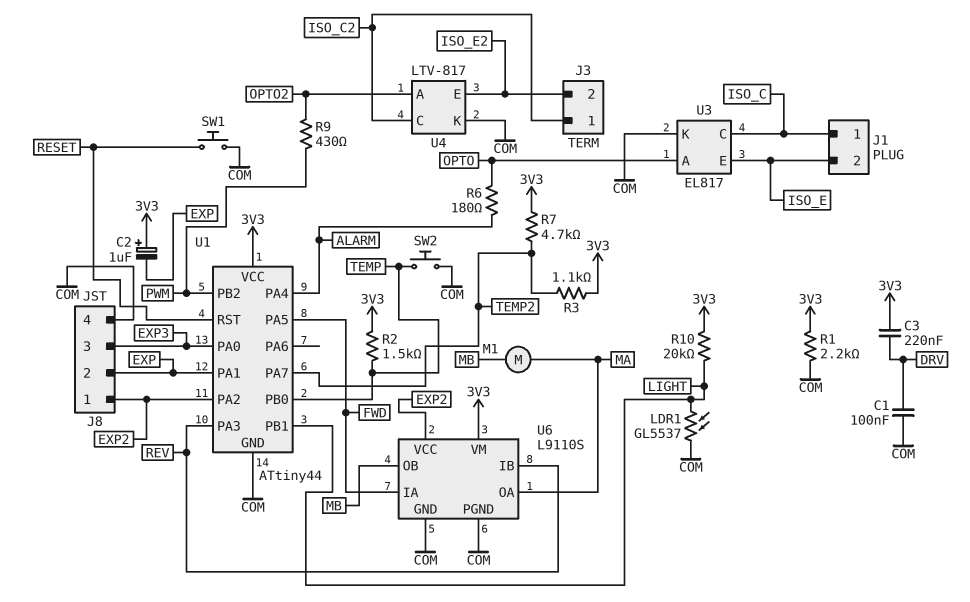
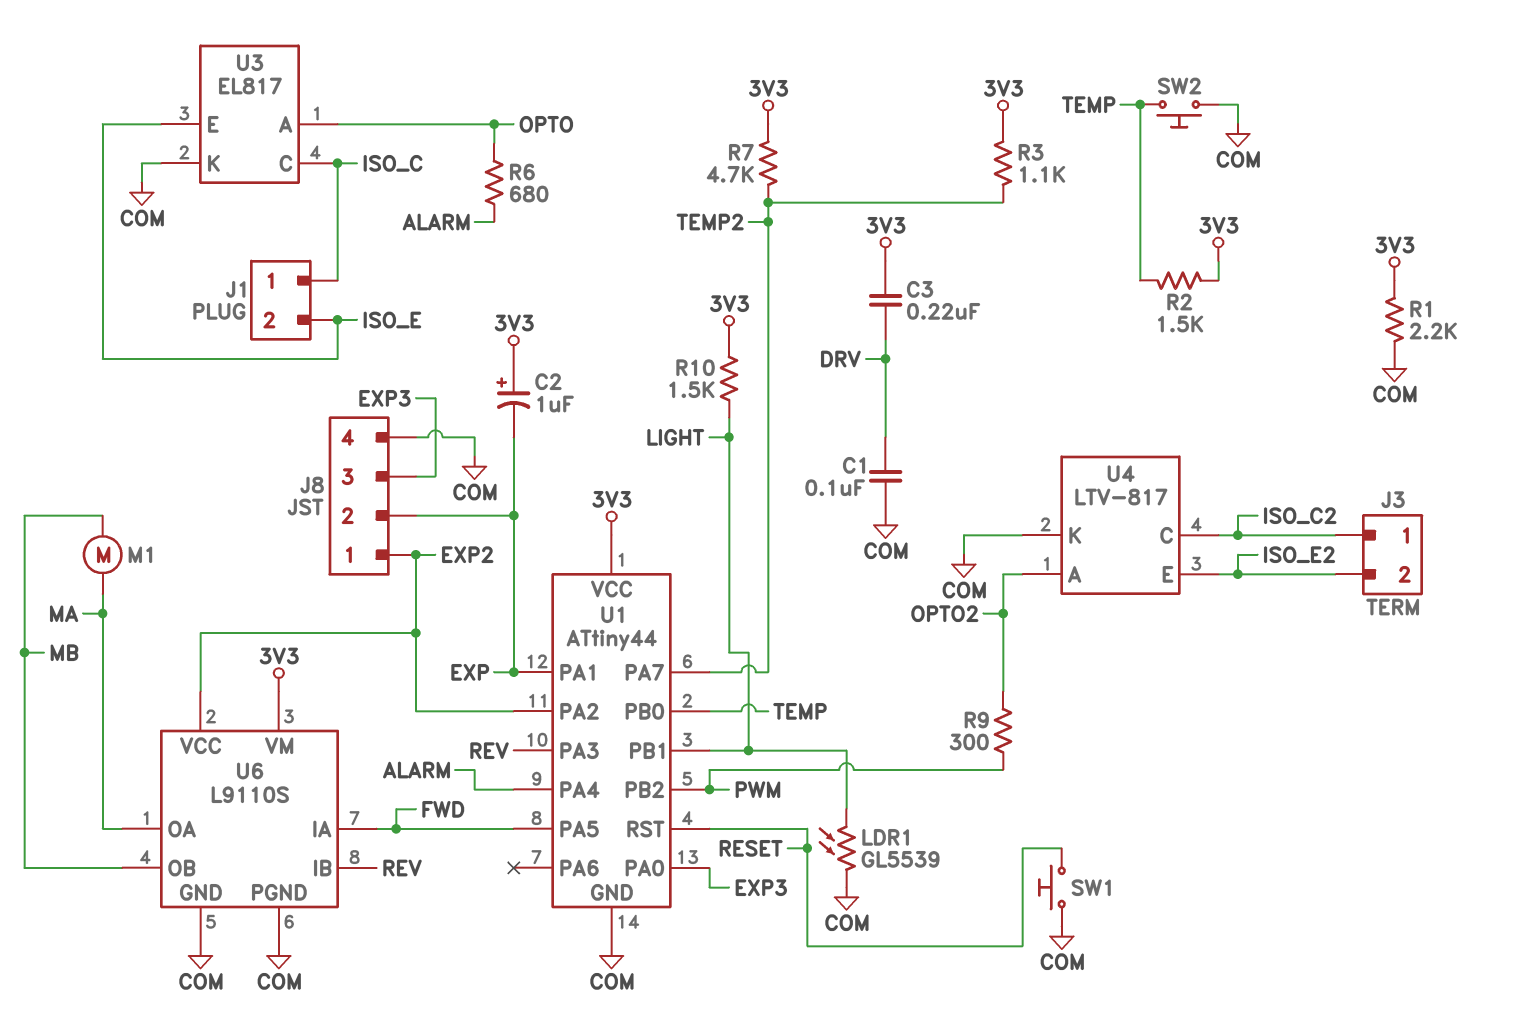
LDR1: GL5537 (COM, LIGHT) -> GL5539 (COM, LIGHT)
R6: 180 (ALARM, OPTO) -> 680 (ALARM, OPTO)
R9: 430 (OPTO2, PWM) -> 300 (OPTO2, PWM)
R10: 20k (3V3, LIGHT) -> 1.5k (3V3, LIGHT)

